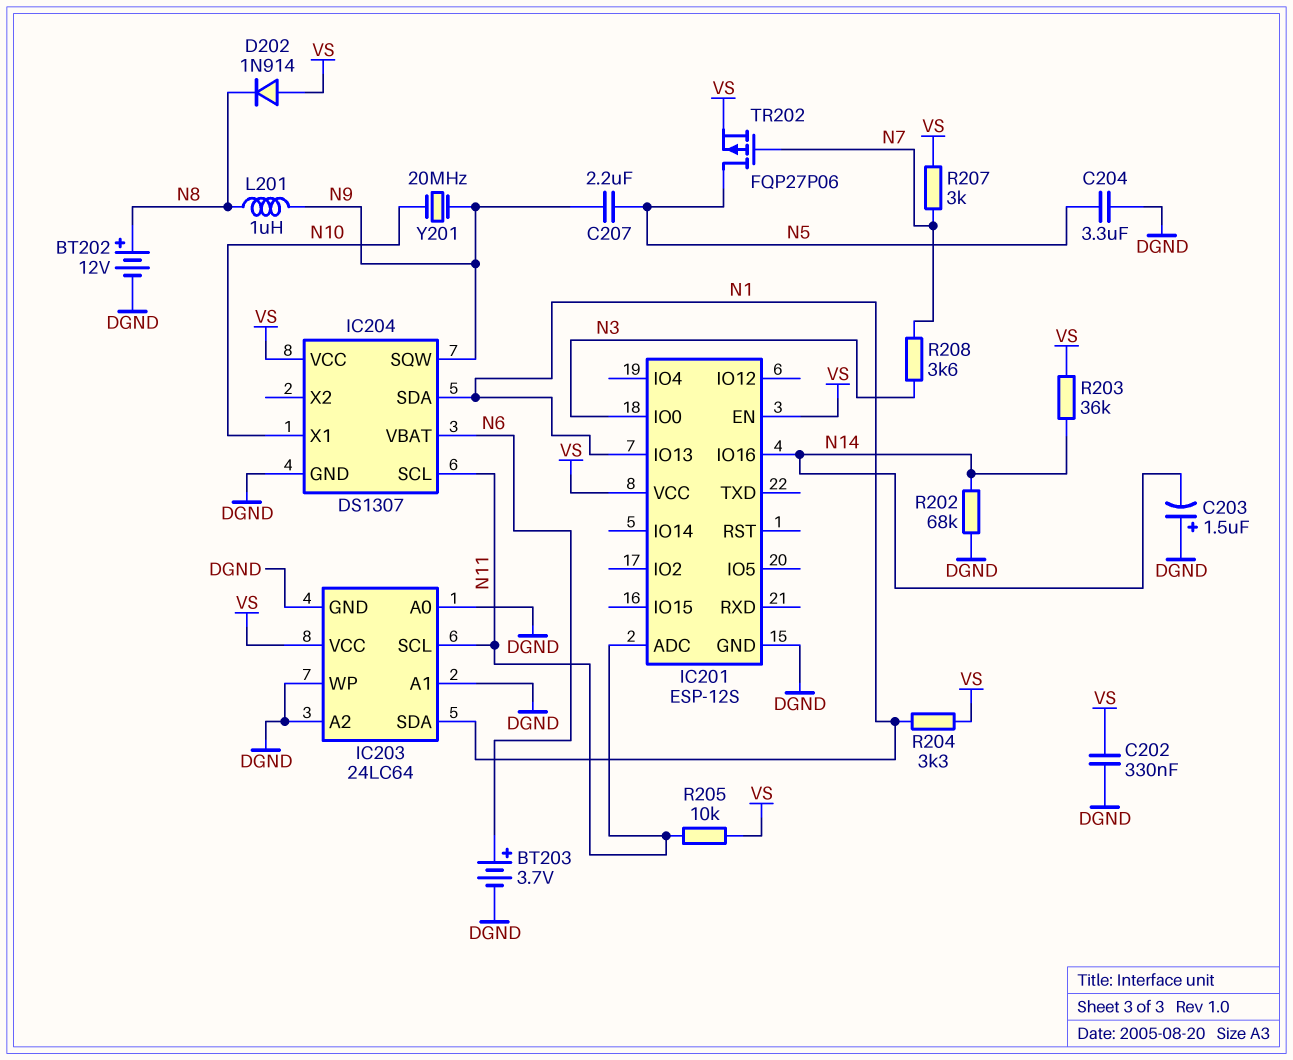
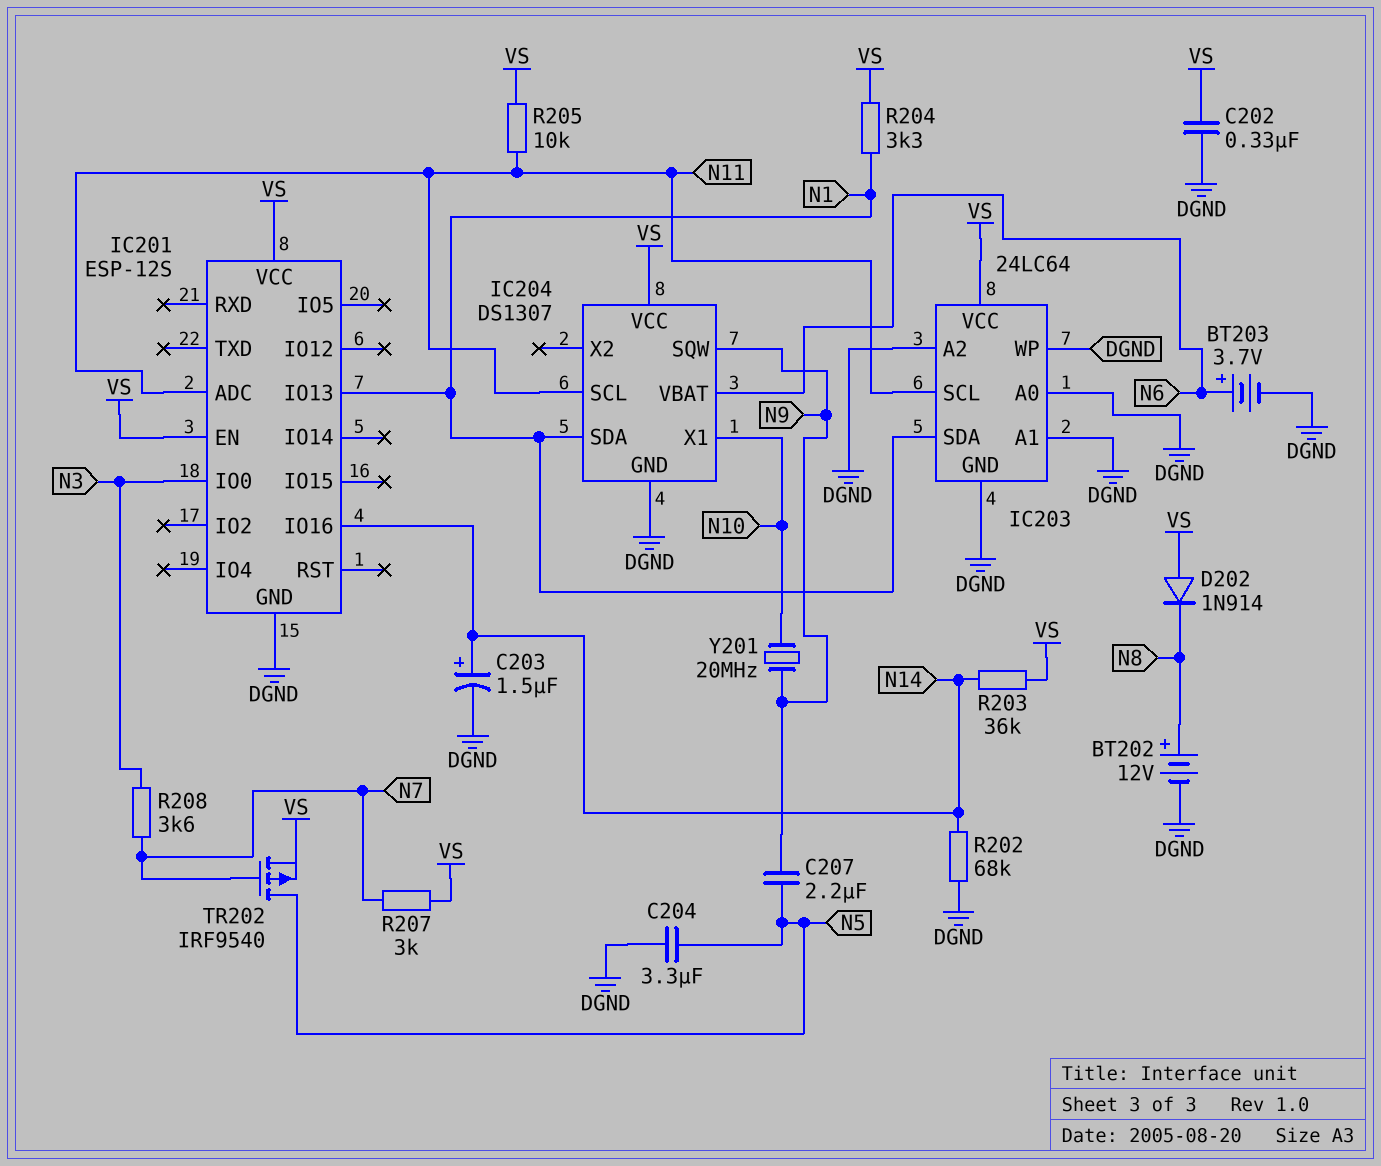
C203: 1.5uF (plus DGND, minus N14) -> 1.5uF (plus N14, minus DGND)
L201: 1uH (N8, N9) -> none
TR202: PMOS FQP27P06 (G N7, D N5, S VS) -> PMOS IRF9540 (G N7, D N5, S VS)

